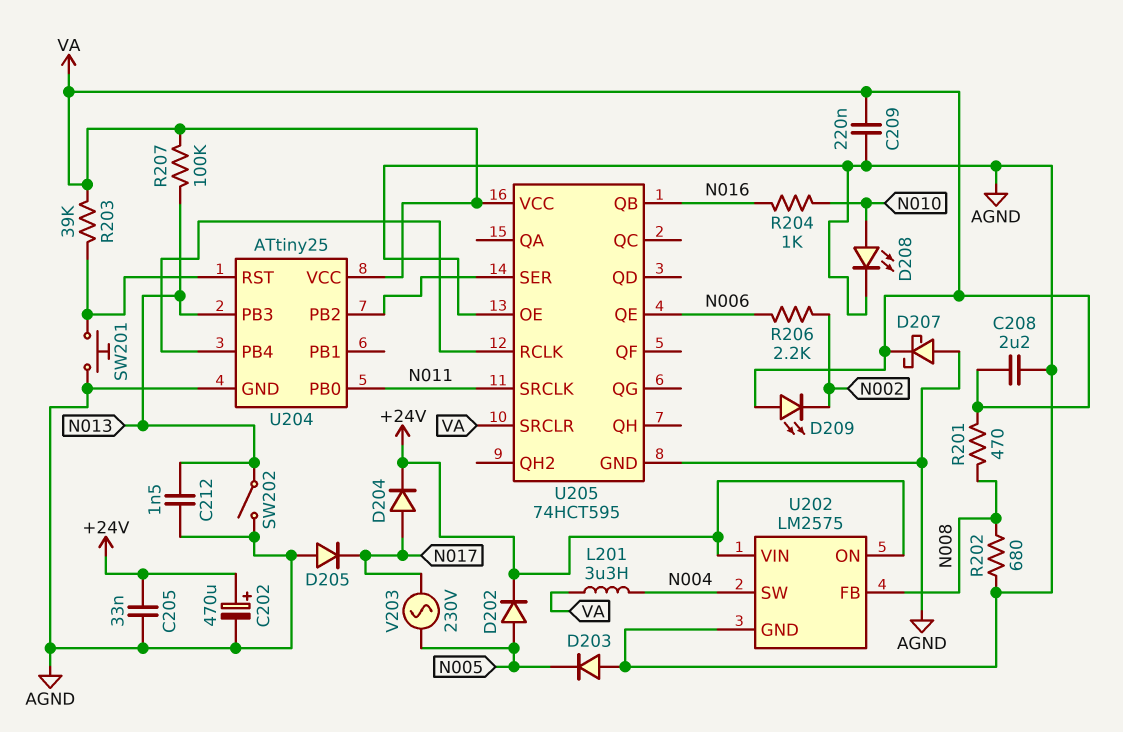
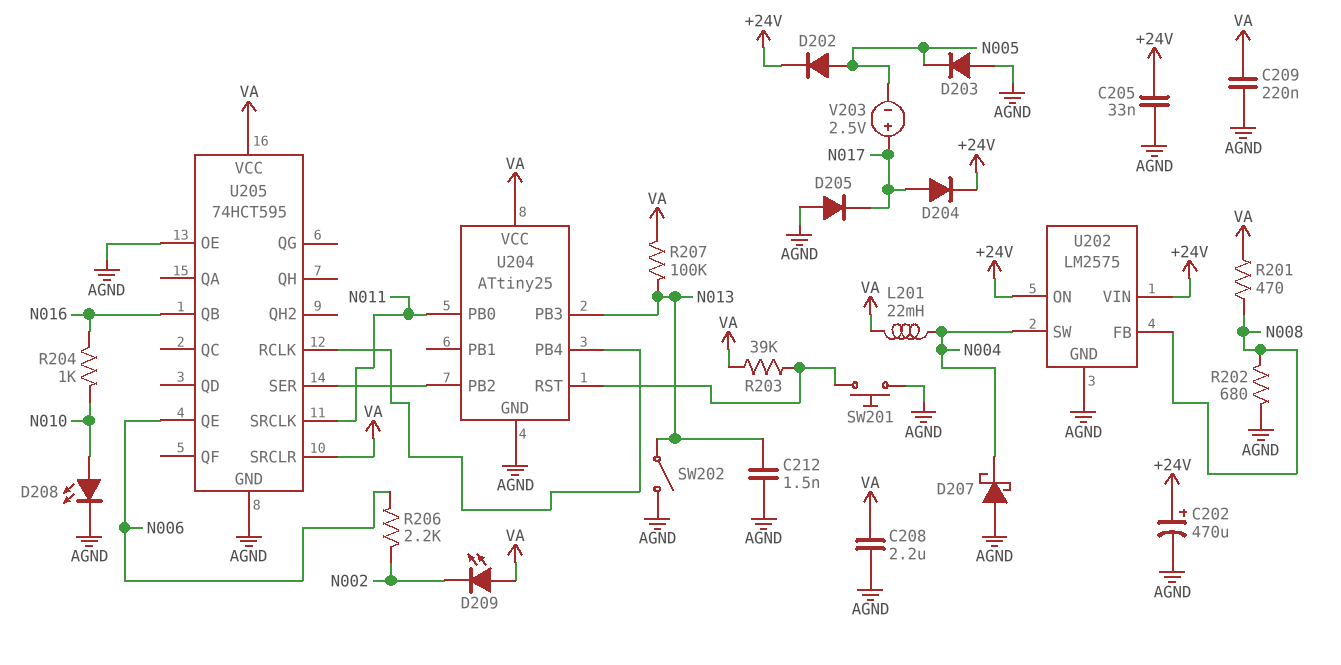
D207: schottky (A AGND, K VA) -> schottky (A AGND, K N004)
L201: 3.3uH (N004, VA) -> 22mH (N004, VA)
V203: AC 230V (N005, N017) -> 2.5V (plus N017, minus N005)

